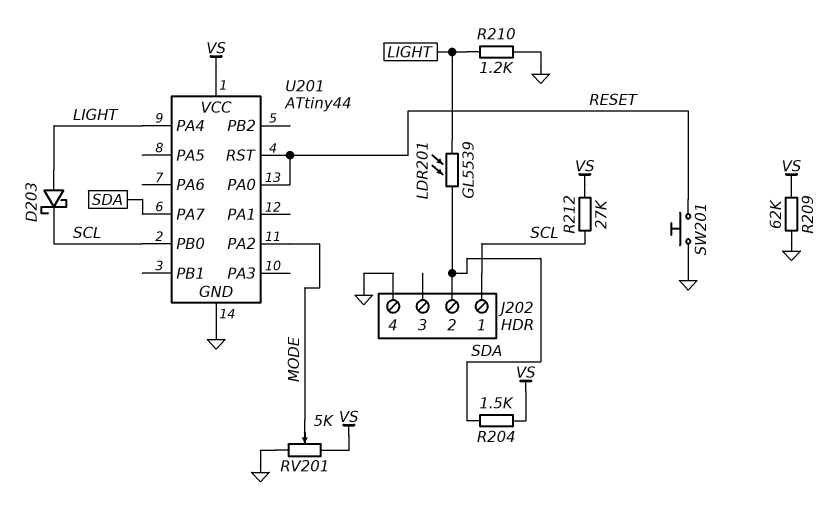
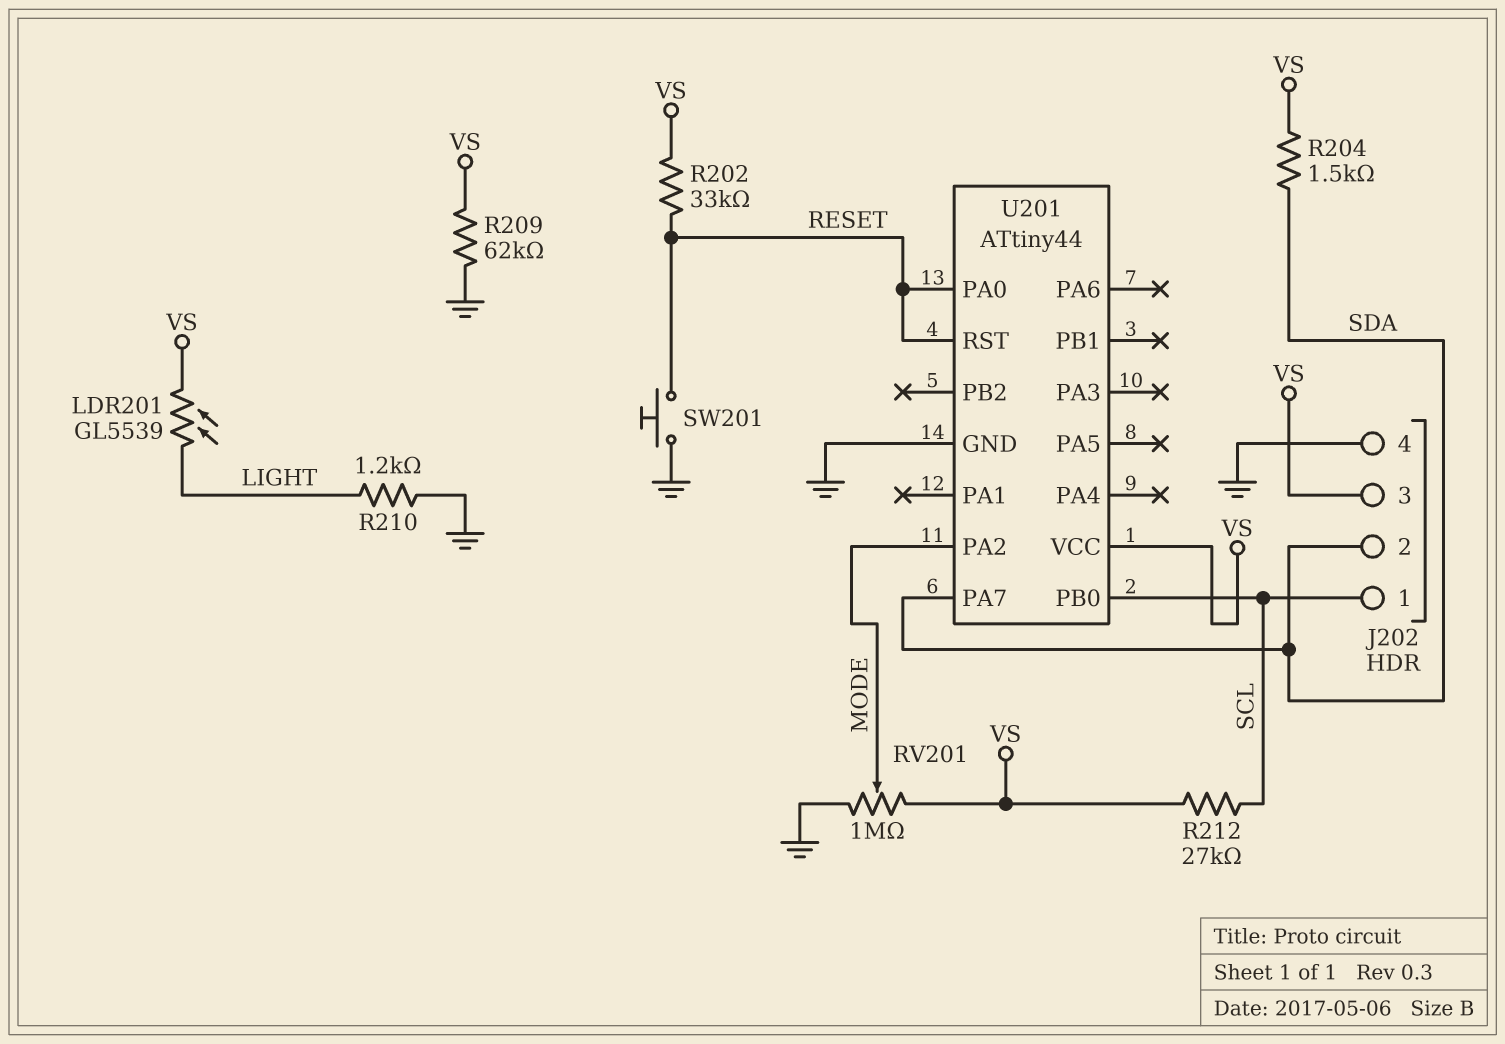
D203: schottky (A LIGHT, K SCL) -> none
J202 pin 3: none -> VS
LDR201: GL5539 (LIGHT, SDA) -> GL5539 (LIGHT, VS)
R202: none -> 33k (RESET, VS)
RV201: 5k (GND, VS, wiper MODE) -> 1M (GND, VS, wiper MODE)
U201 pin PA4: LIGHT -> none

